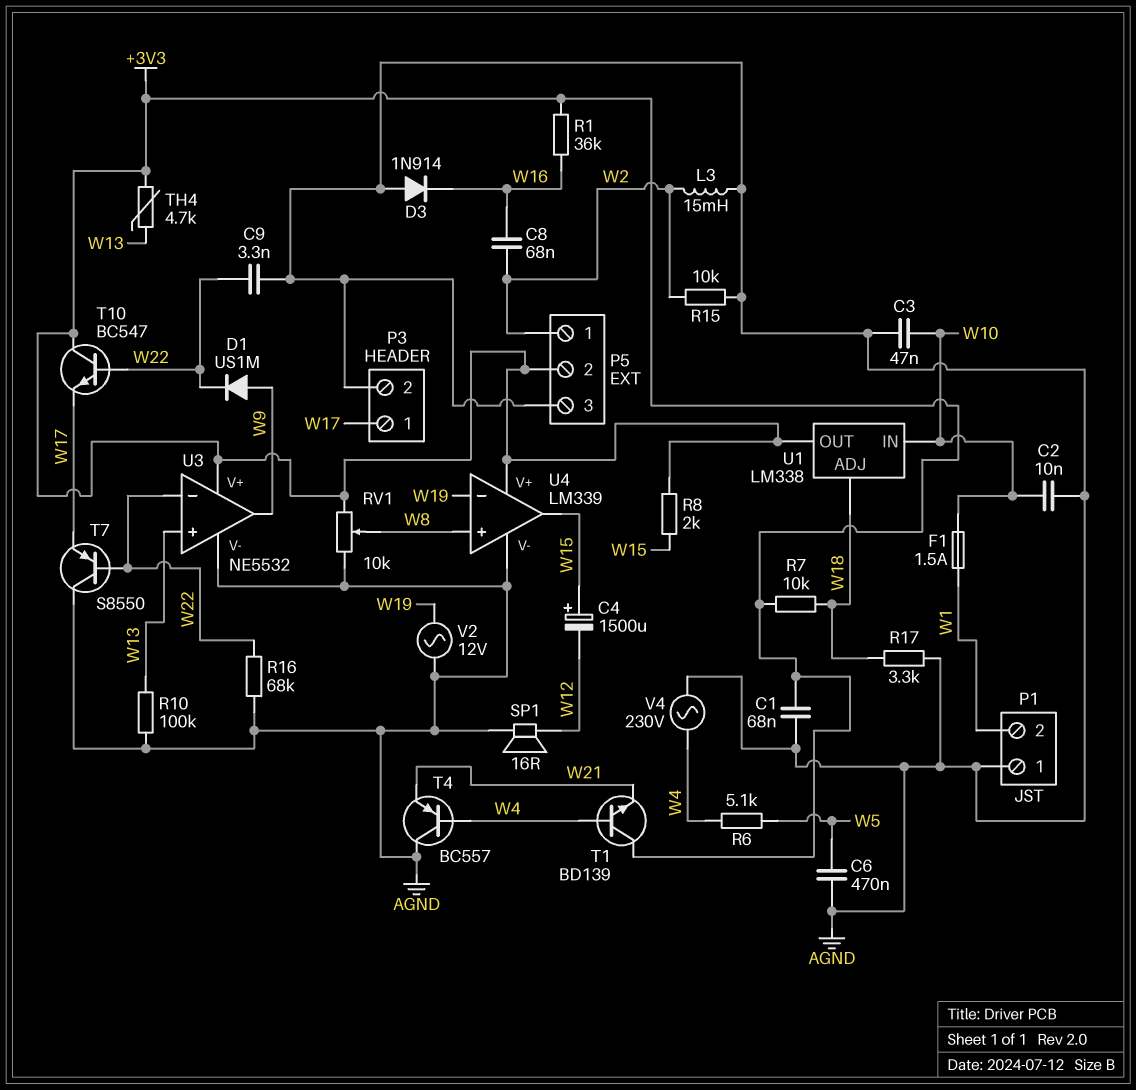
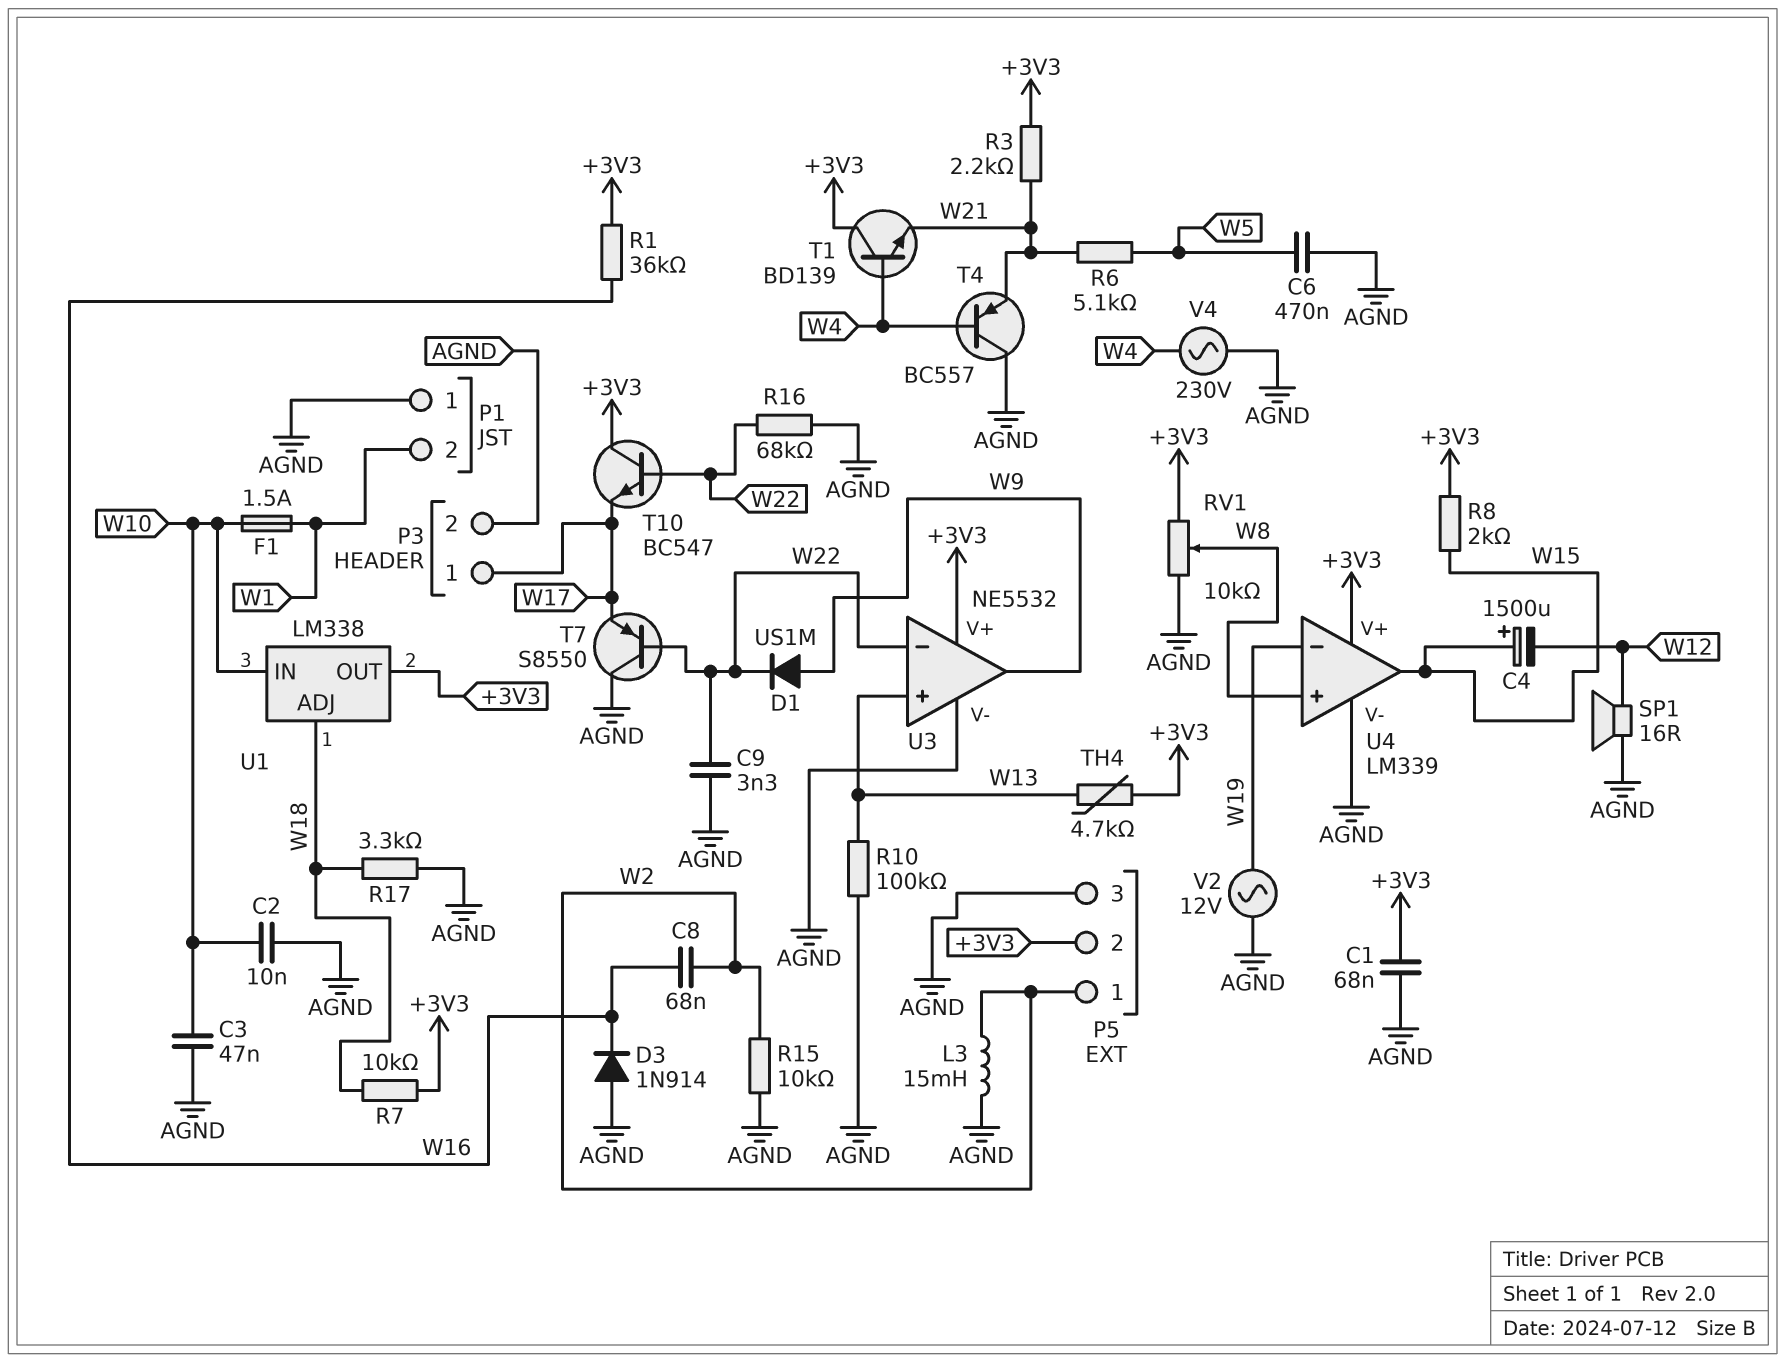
R3: none -> 2.2k (+3V3, W21)
R6: 5.1k (W4, W5) -> 5.1k (W5, W21)

